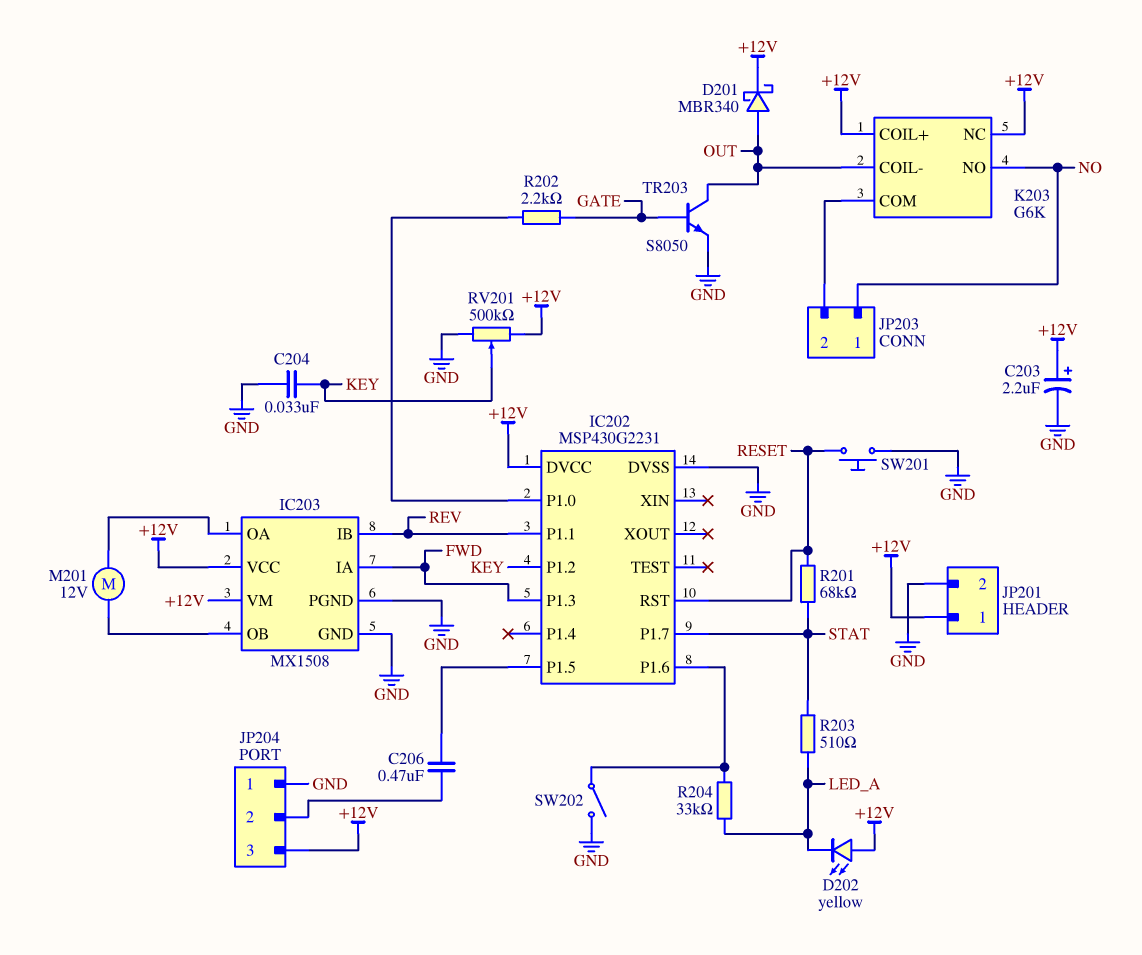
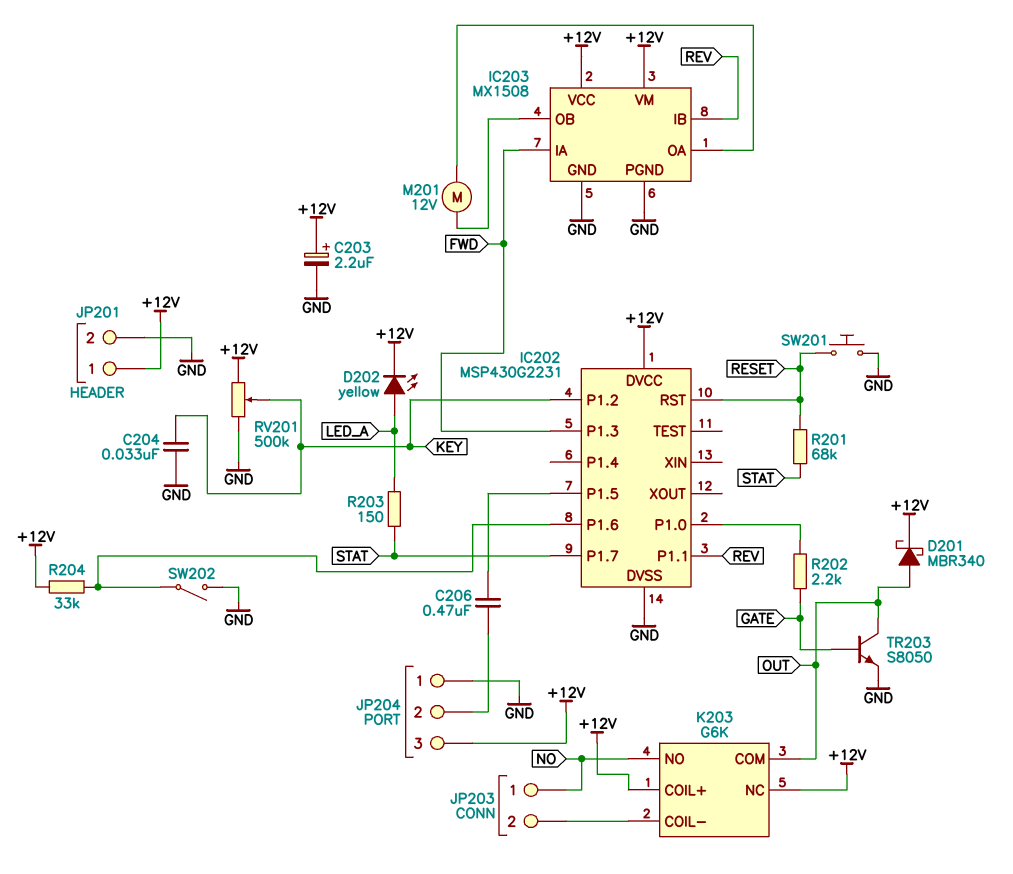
D202: LED yellow (A +12V, K LED_A) -> LED yellow (A LED_A, K +12V)
K203 pin COIL-: OUT -> JP203/2
K203 pin COM: JP203/2 -> OUT
R203: 510 (LED_A, STAT) -> 150 (LED_A, STAT)
R204: 33k (IC202/P1.6, LED_A) -> 33k (+12V, IC202/P1.6)

